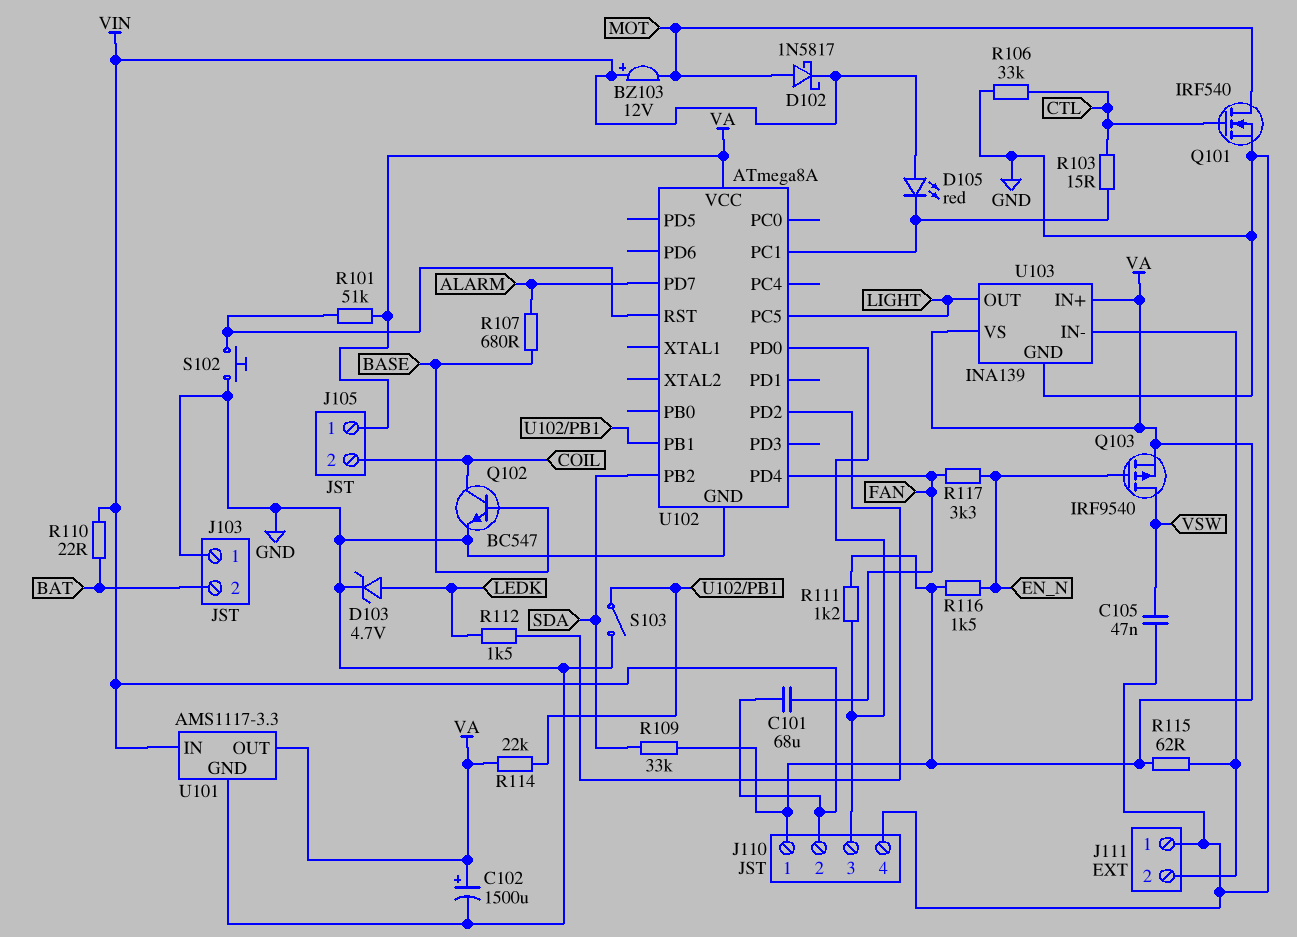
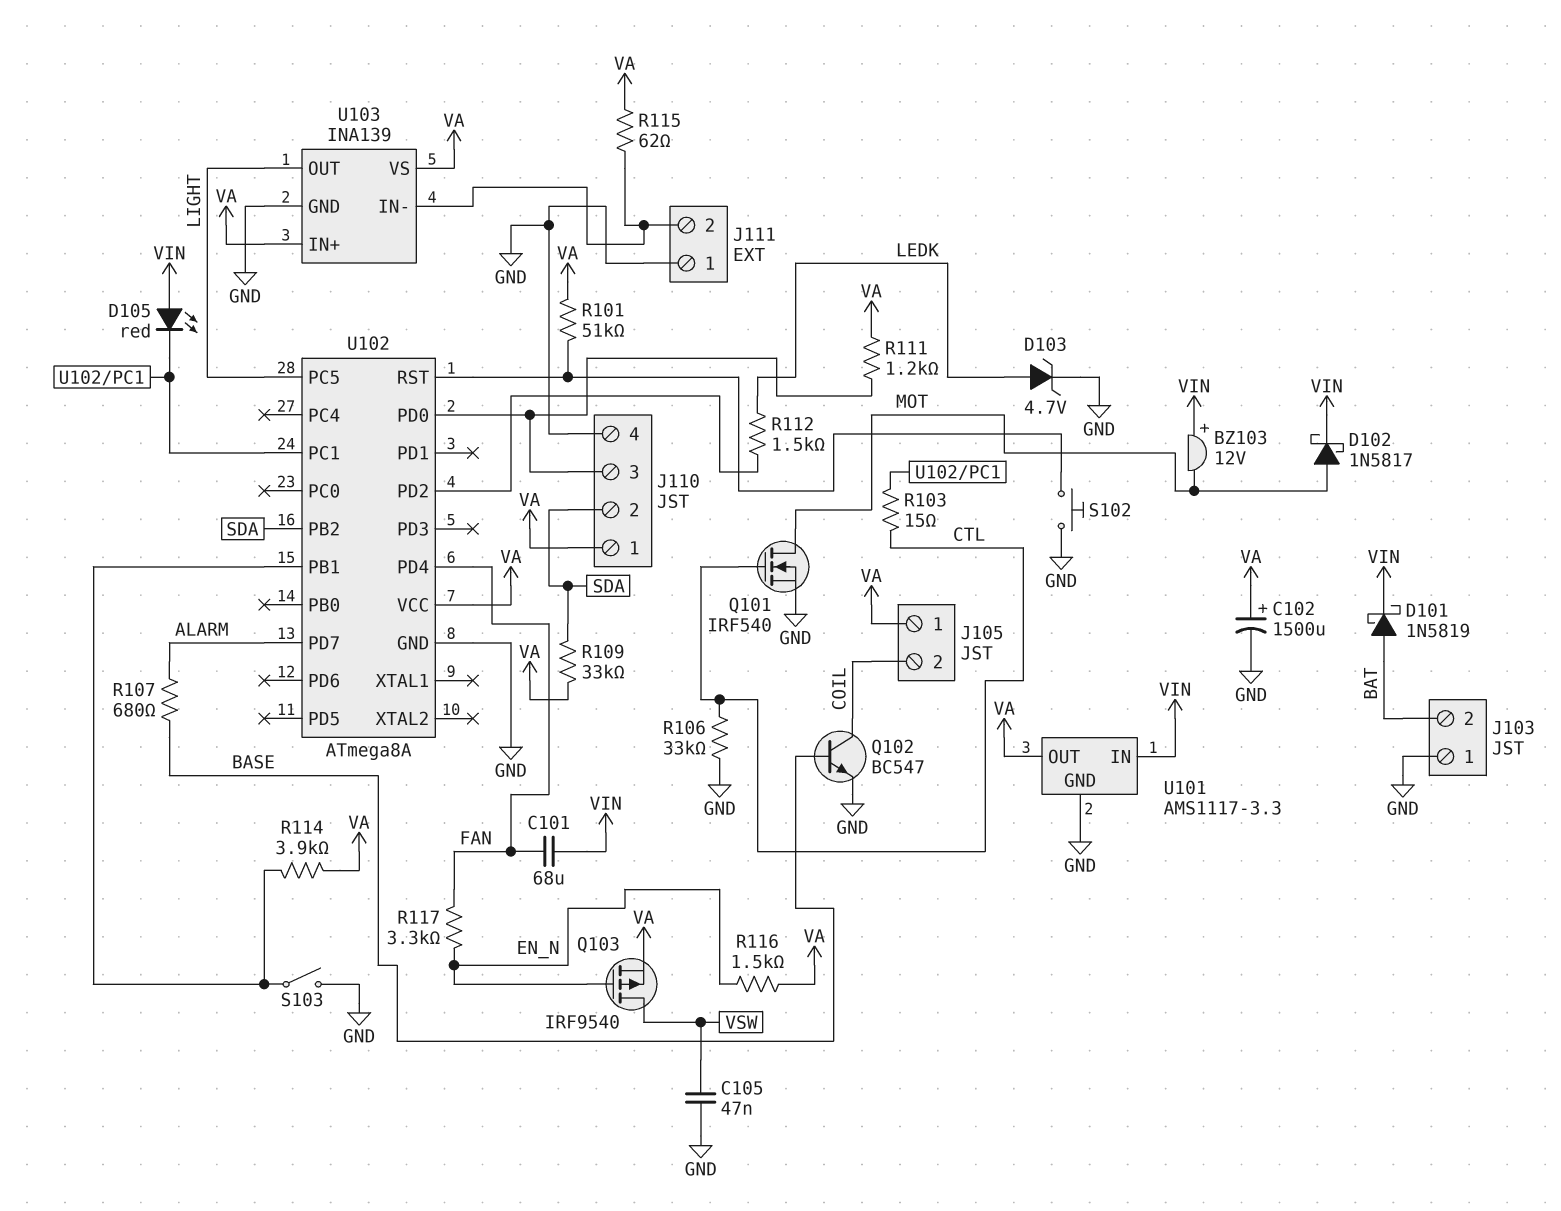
D101: none -> schottky 1N5819 (A BAT, K VIN)
J110 pin 2: VIN -> SDA
R110: 22 (BAT, VIN) -> none
R114: 22k (U102/PB1, VA) -> 3.9k (U102/PB1, VA)

